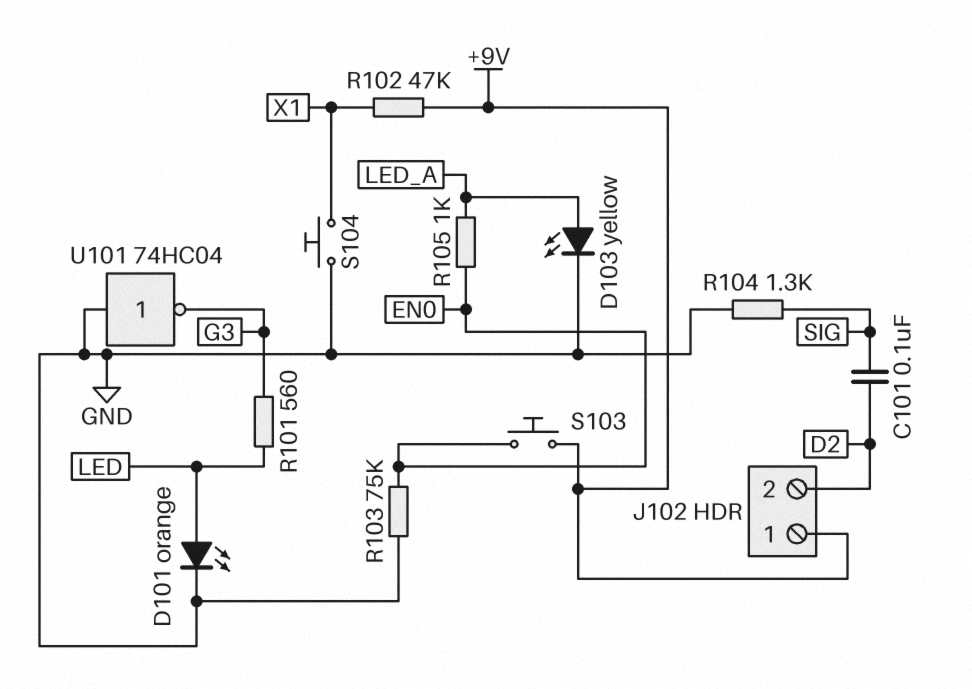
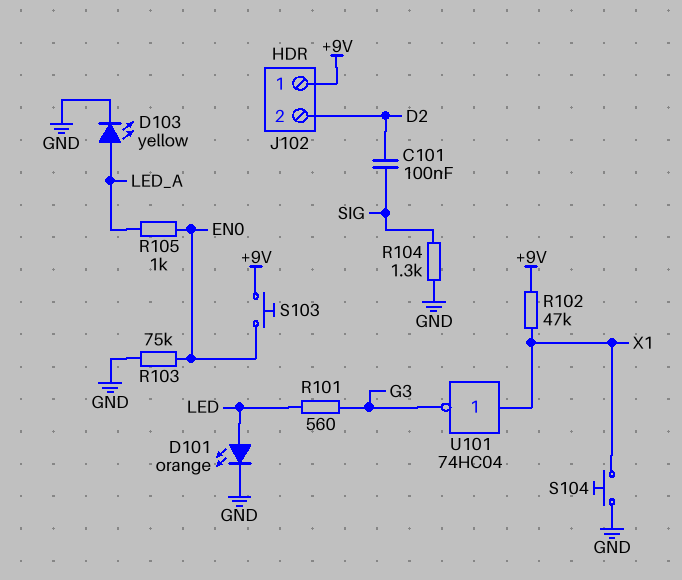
U101: NOT 74HC04 (in GND, out G3) -> NOT 74HC04 (in X1, out G3)

